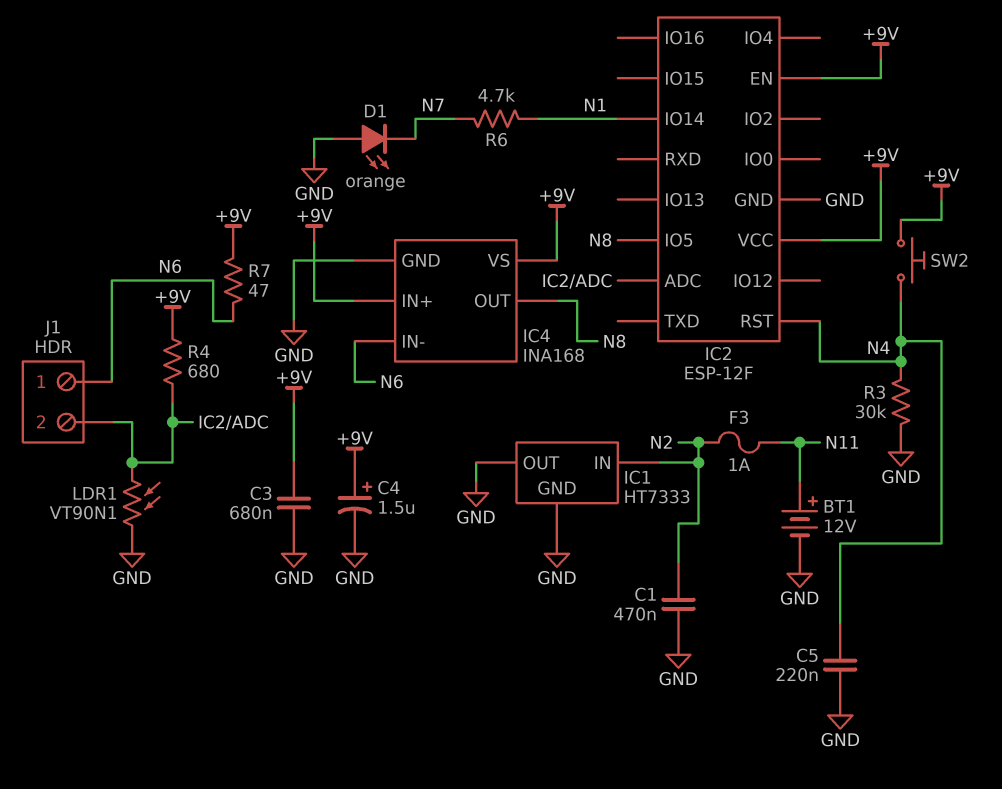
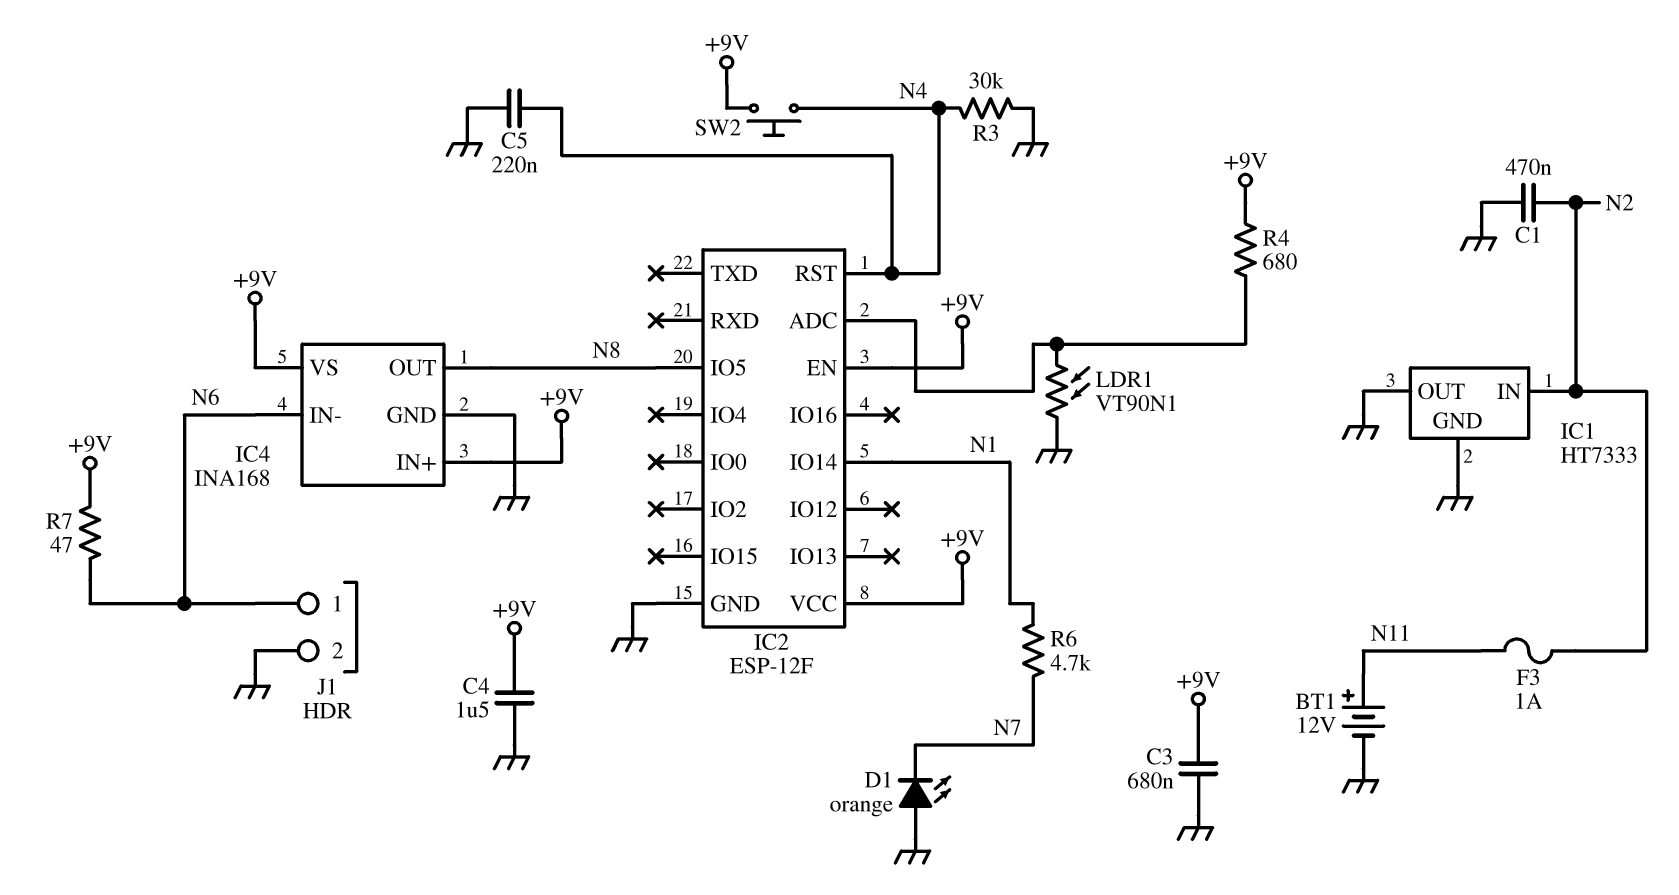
C4: 1.5uF (plus +9V, minus GND) -> 1.5uF (+9V, GND)
J1 pin 2: IC2/ADC -> GND

